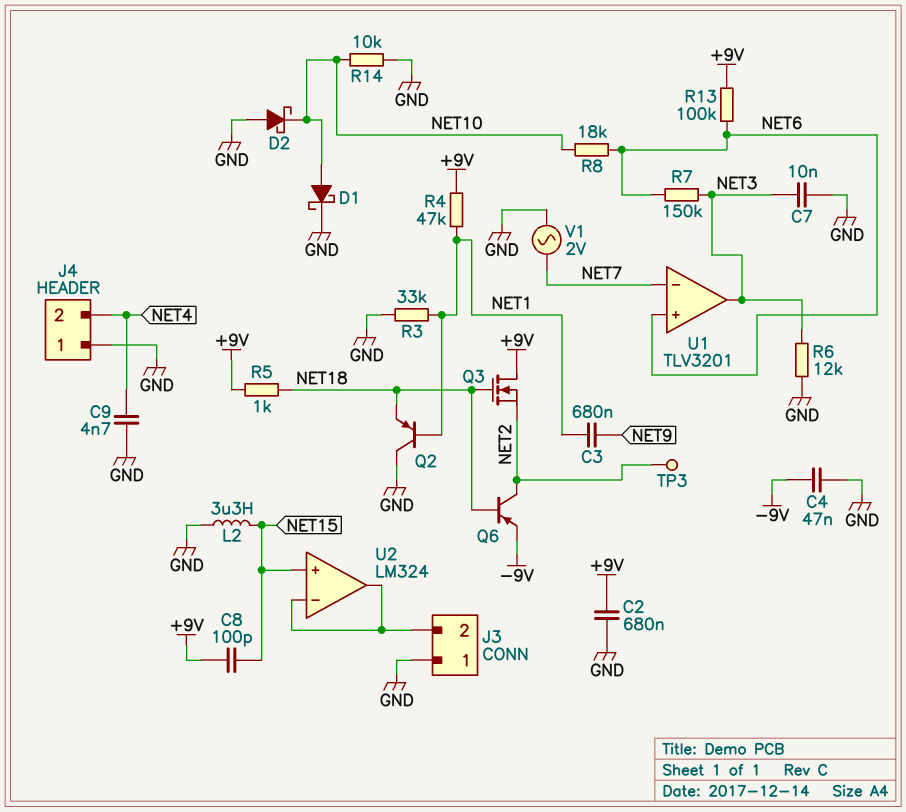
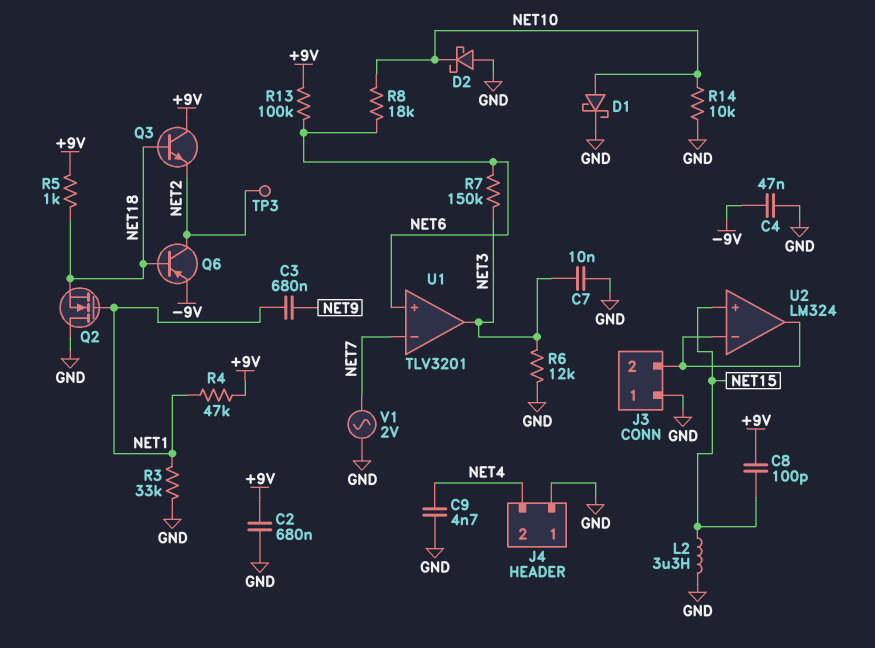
Q2: PNP (B NET1, C GND, E NET18) -> NMOS (G NET1, D GND, S NET18)
Q3: NMOS (G NET18, D +9V, S NET2) -> NPN (B NET18, C +9V, E NET2)

